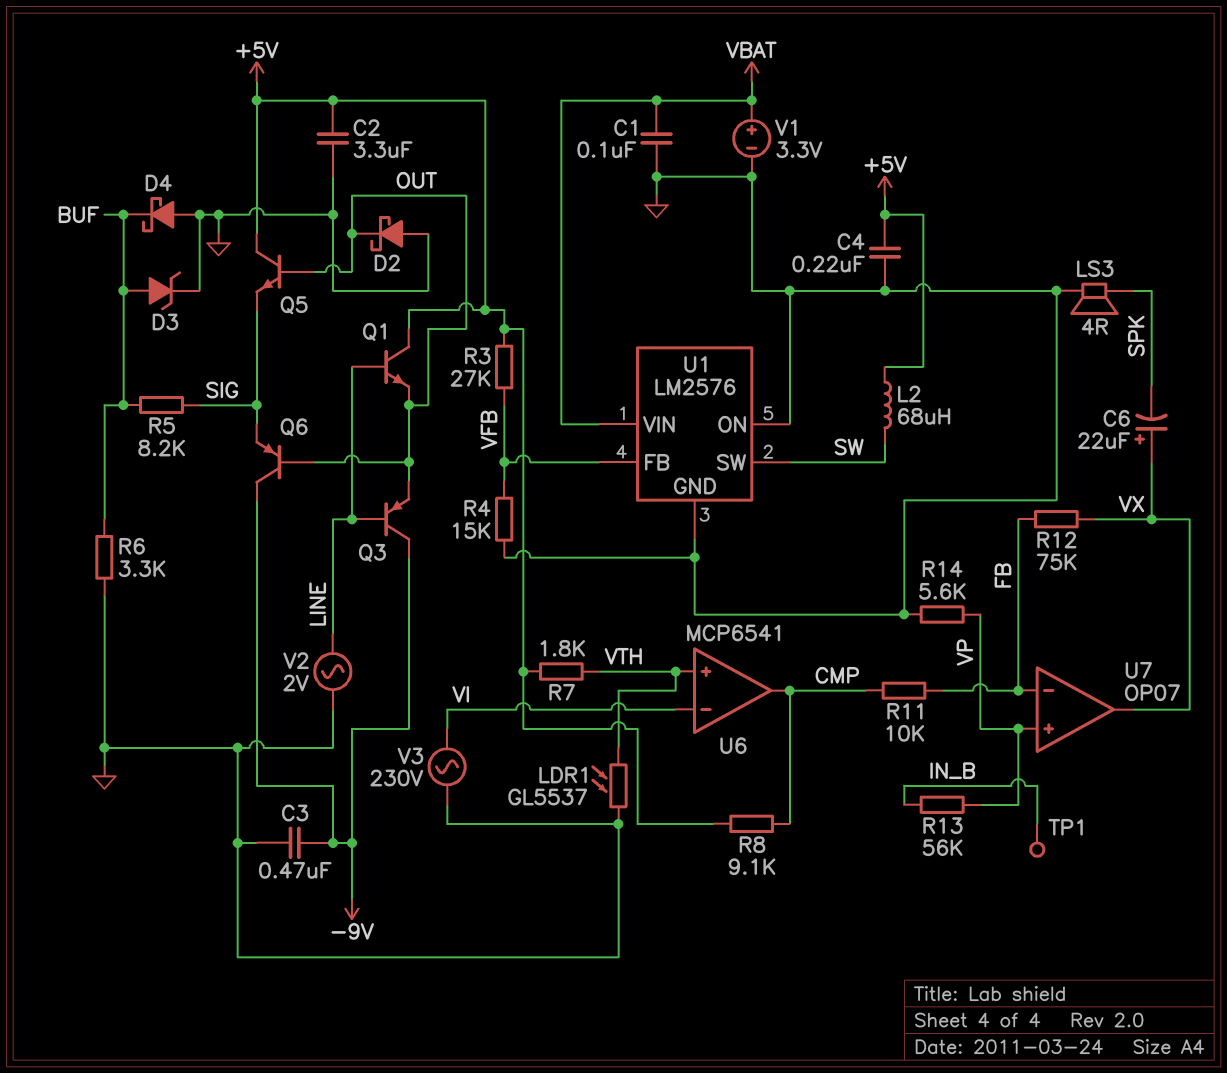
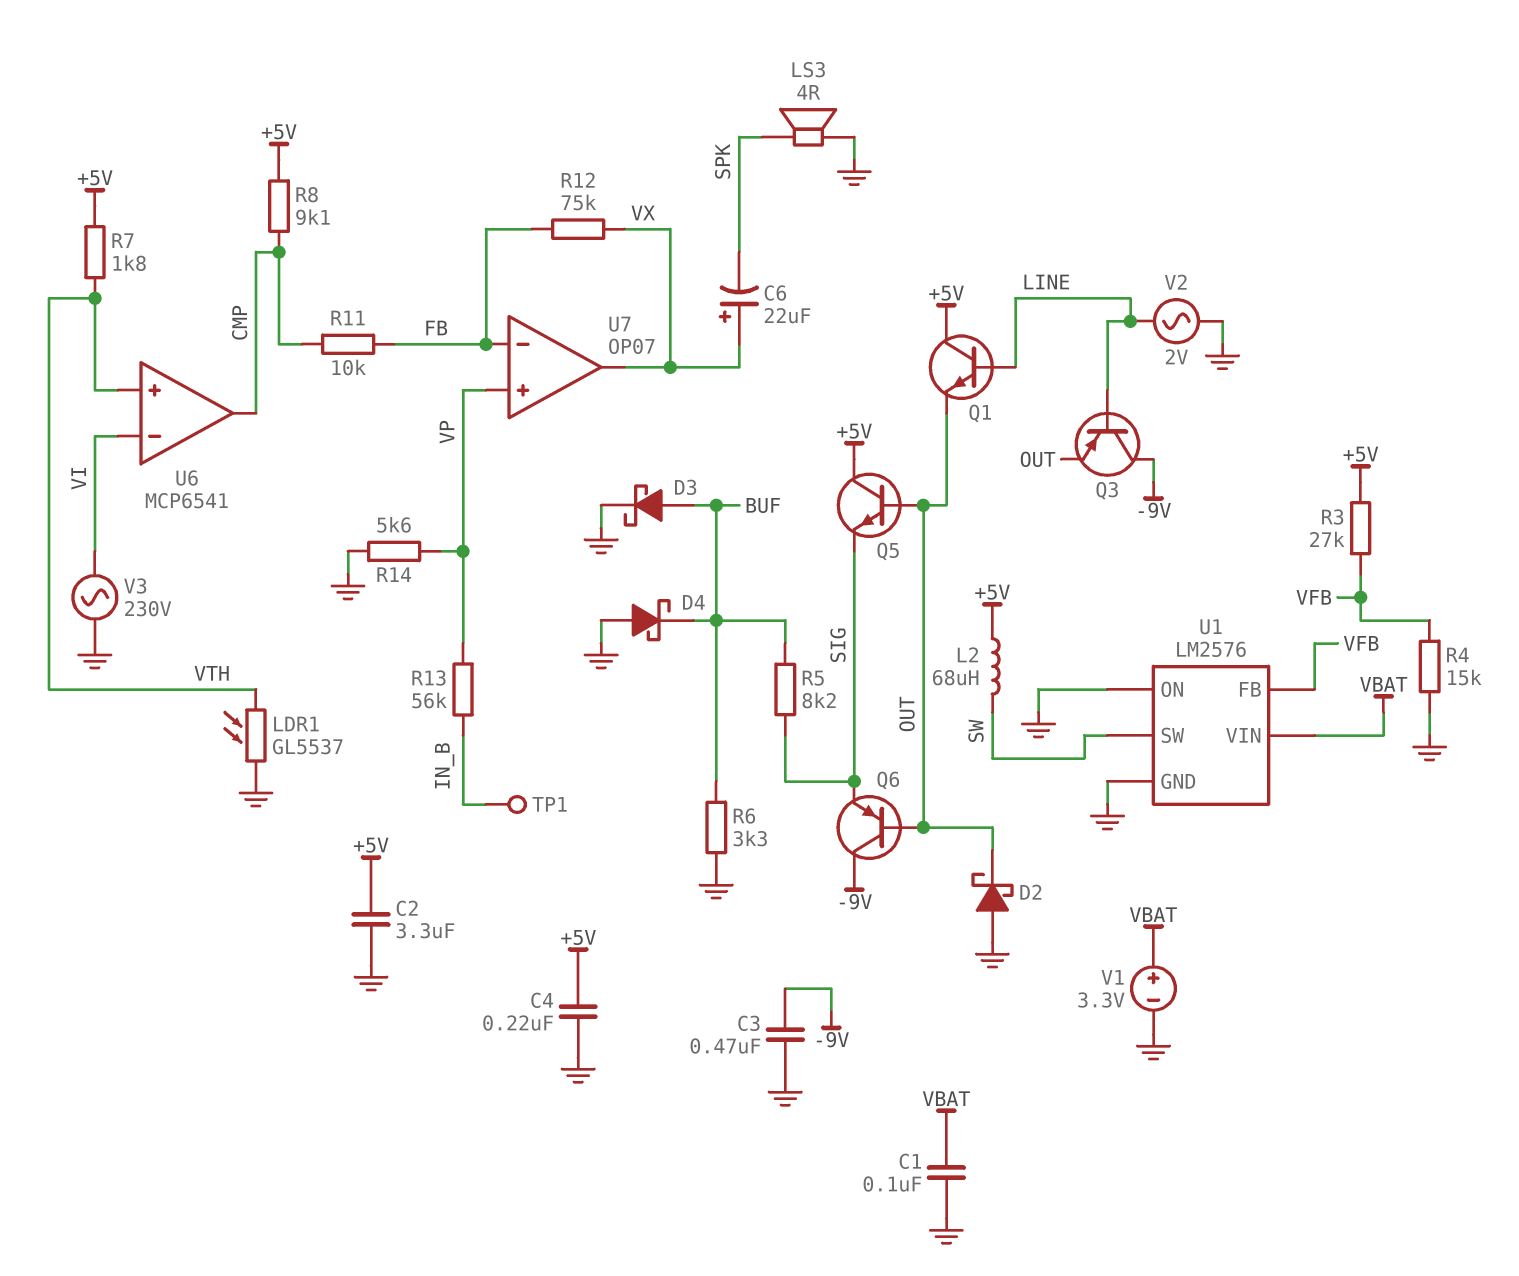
D3: zener (A BUF, K GND) -> schottky (A BUF, K GND)

